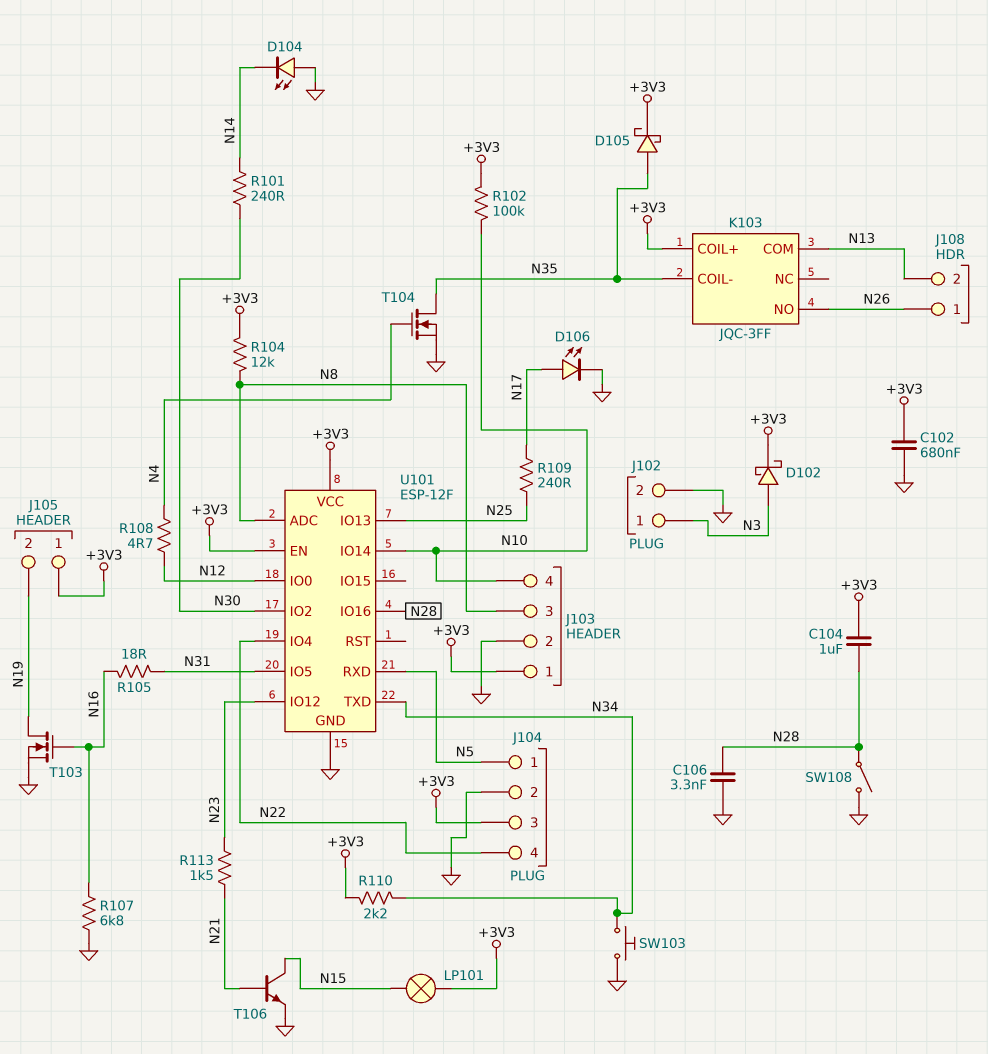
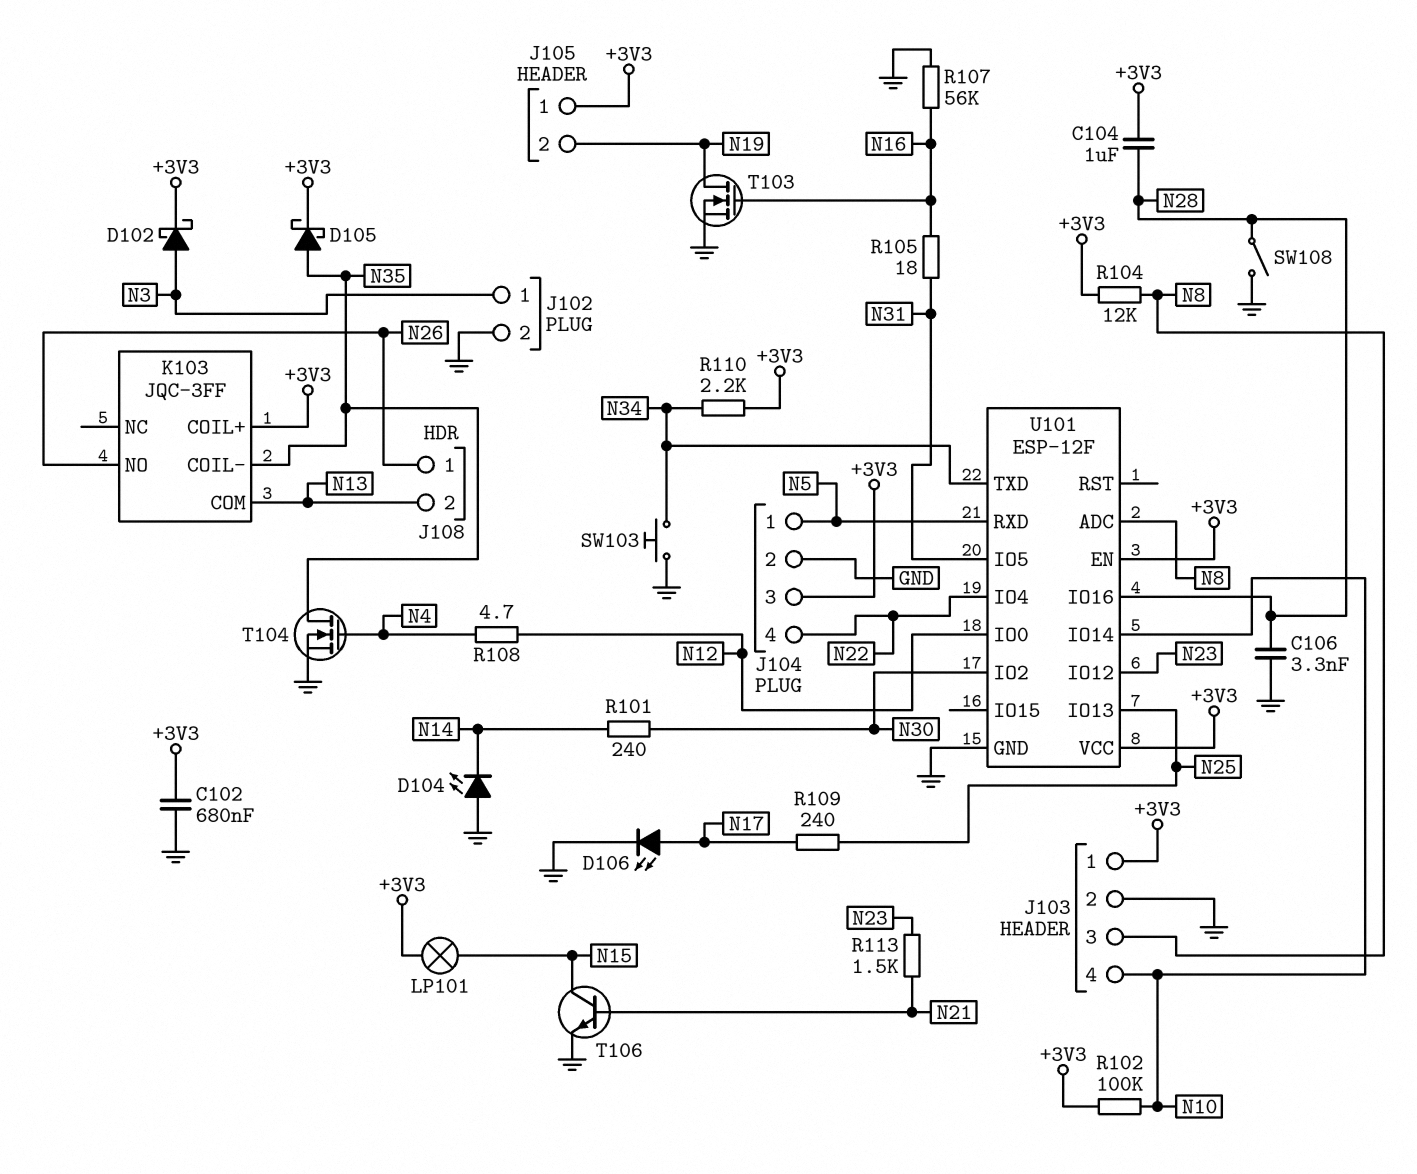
R107: 6.8k (GND, N16) -> 56k (GND, N16)

